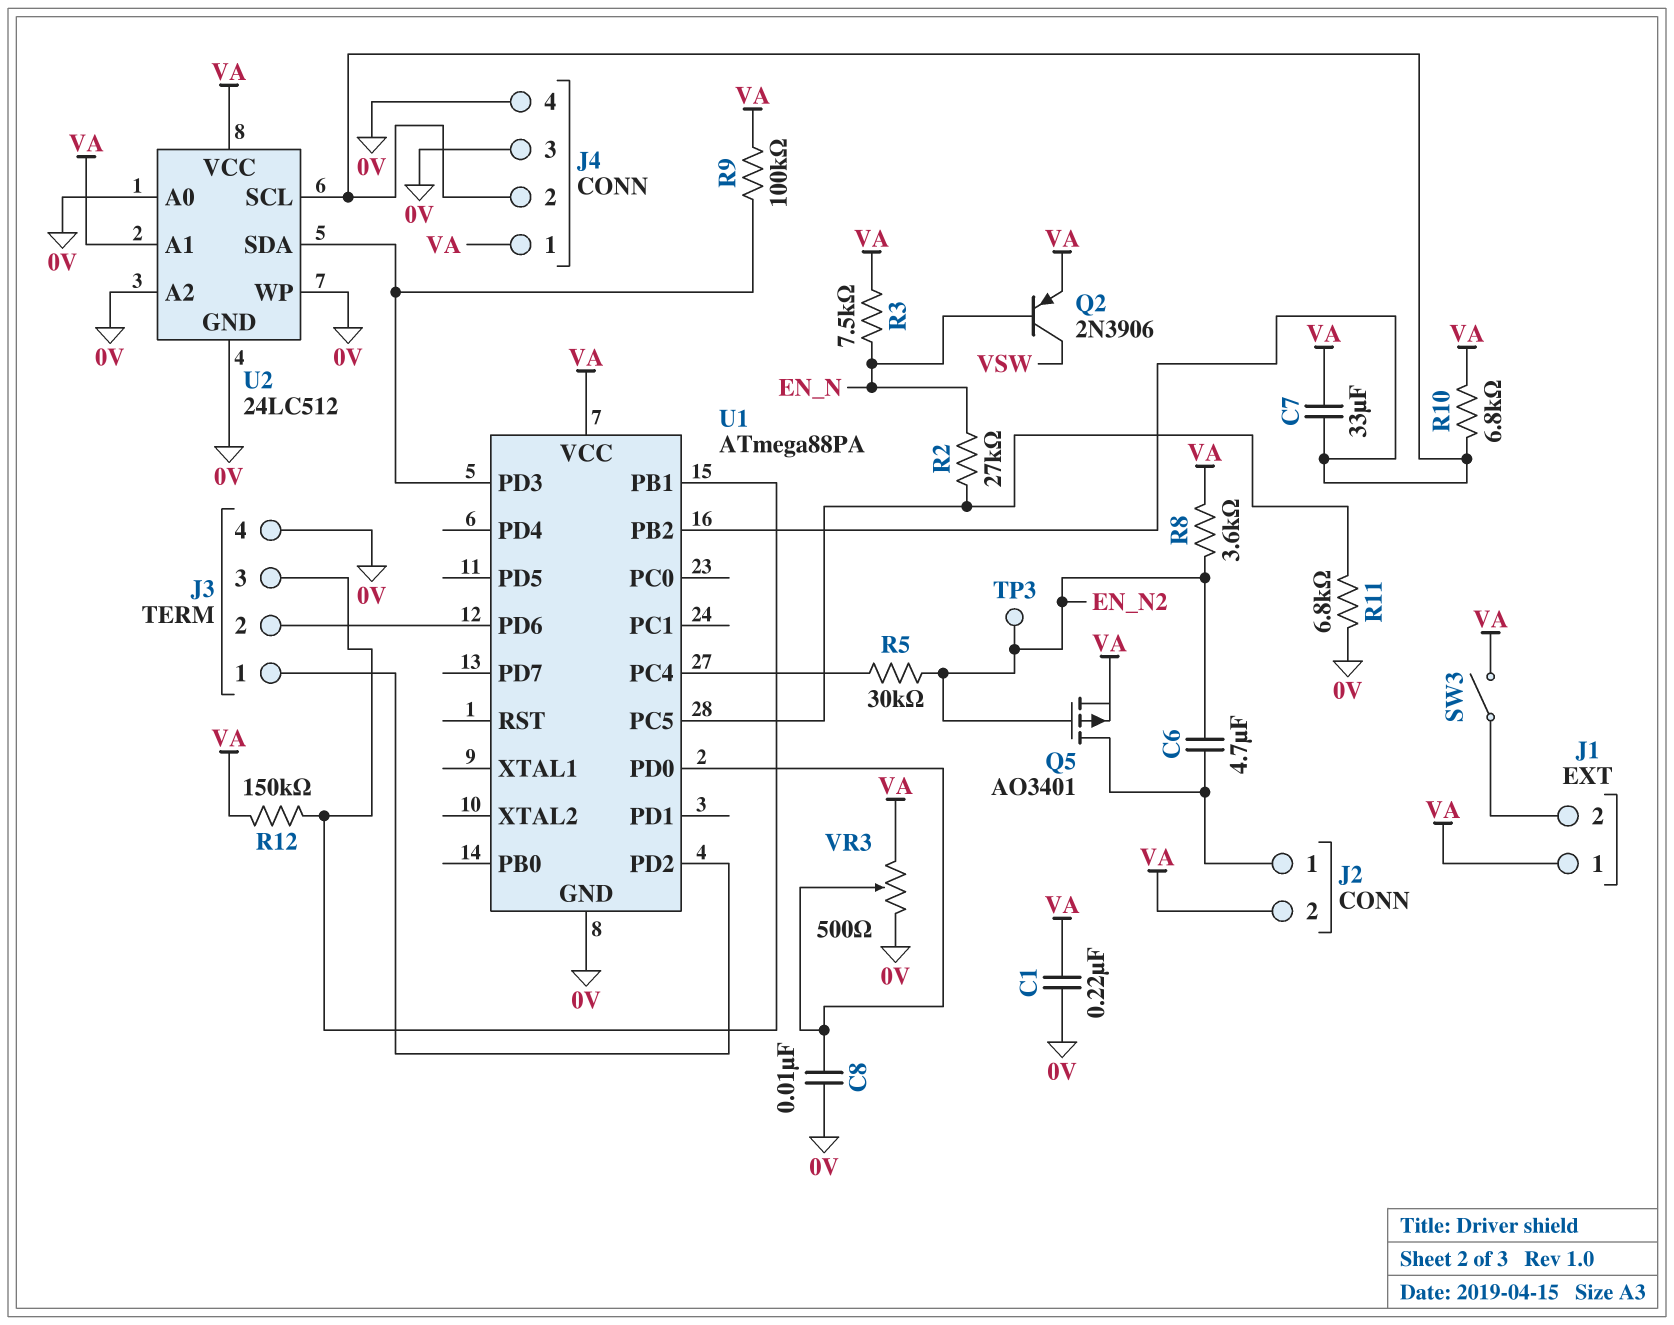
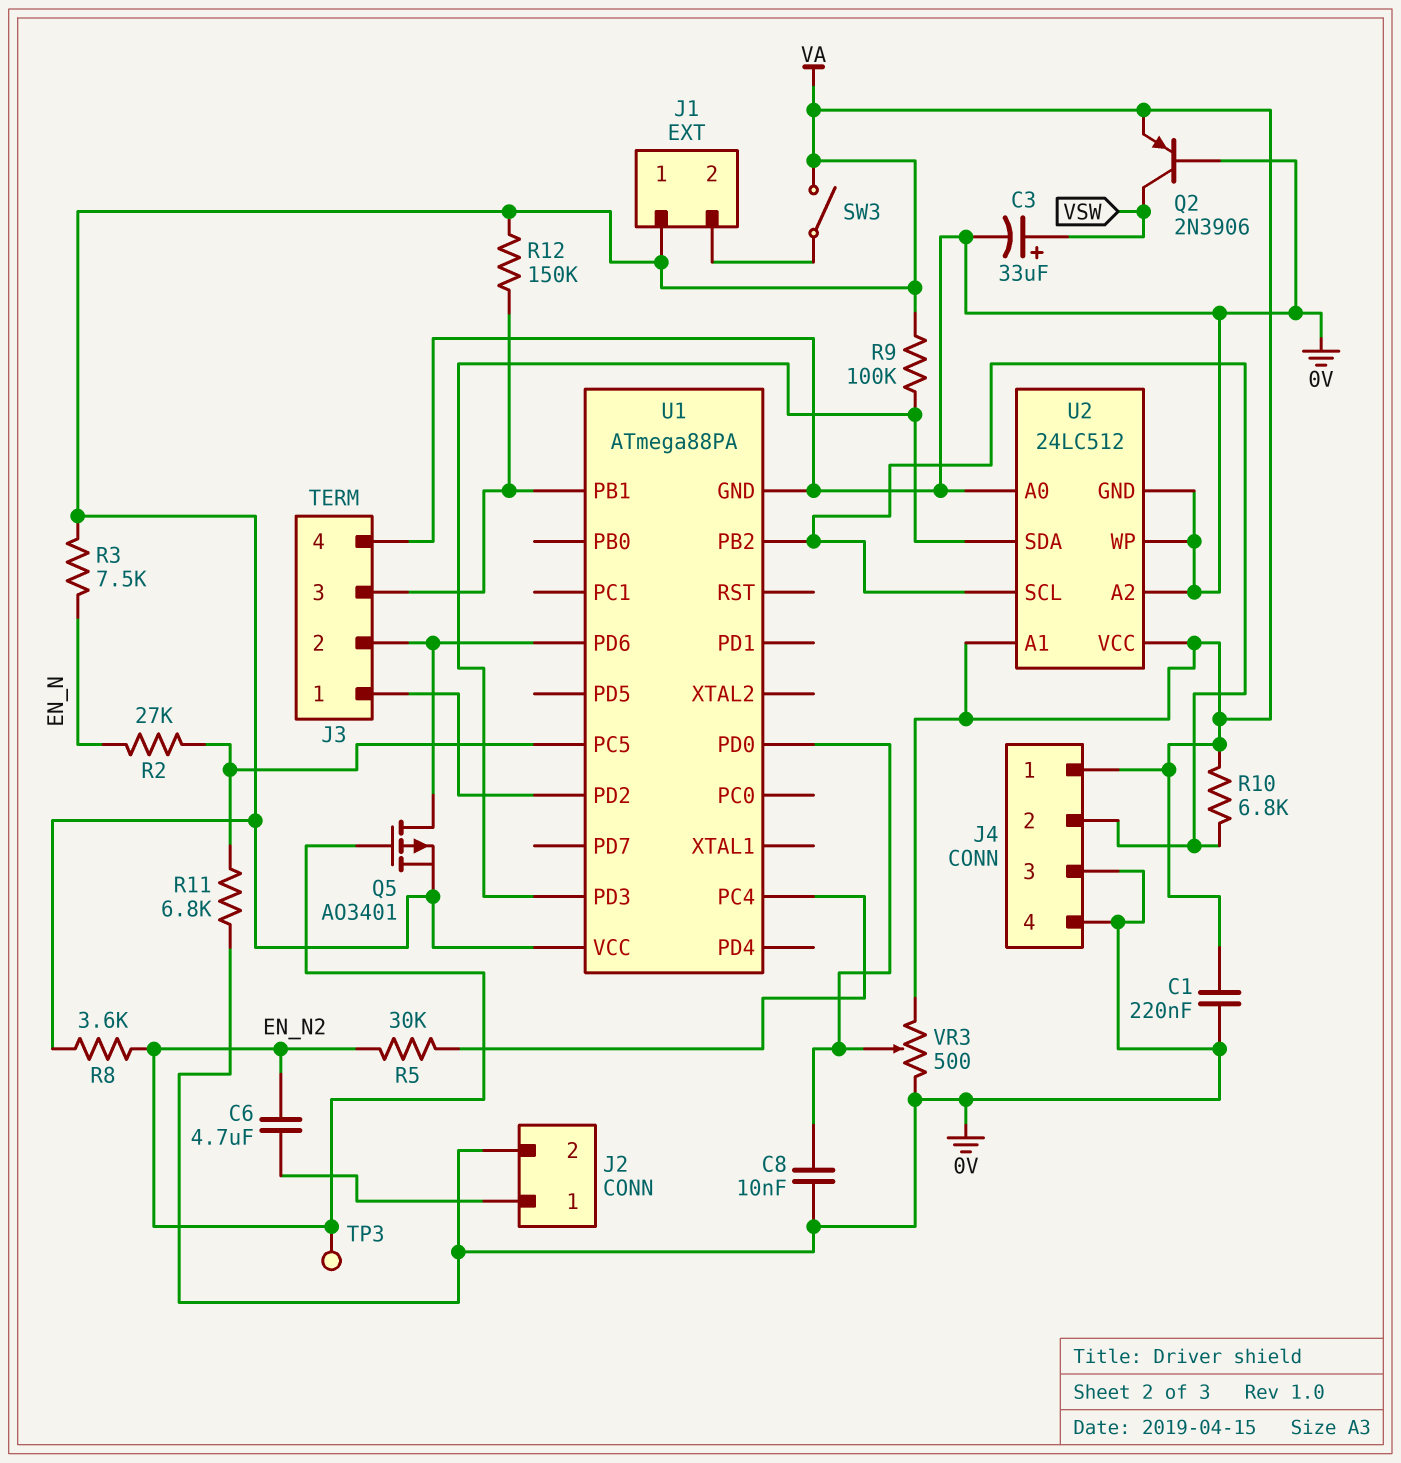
C3: none -> 33uF (plus VSW, minus 0V)
C7: 33uF (J4/2, VA) -> none
J2 pin 2: VA -> 0V
Q2: PNP 2N3906 (B EN_N, C VSW, E VA) -> PNP 2N3906 (B 0V, C VSW, E VA)
Q5: PMOS AO3401 (G EN_N2, D J2/1, S VA) -> PMOS AO3401 (G EN_N2, D J3/2, S VA)

